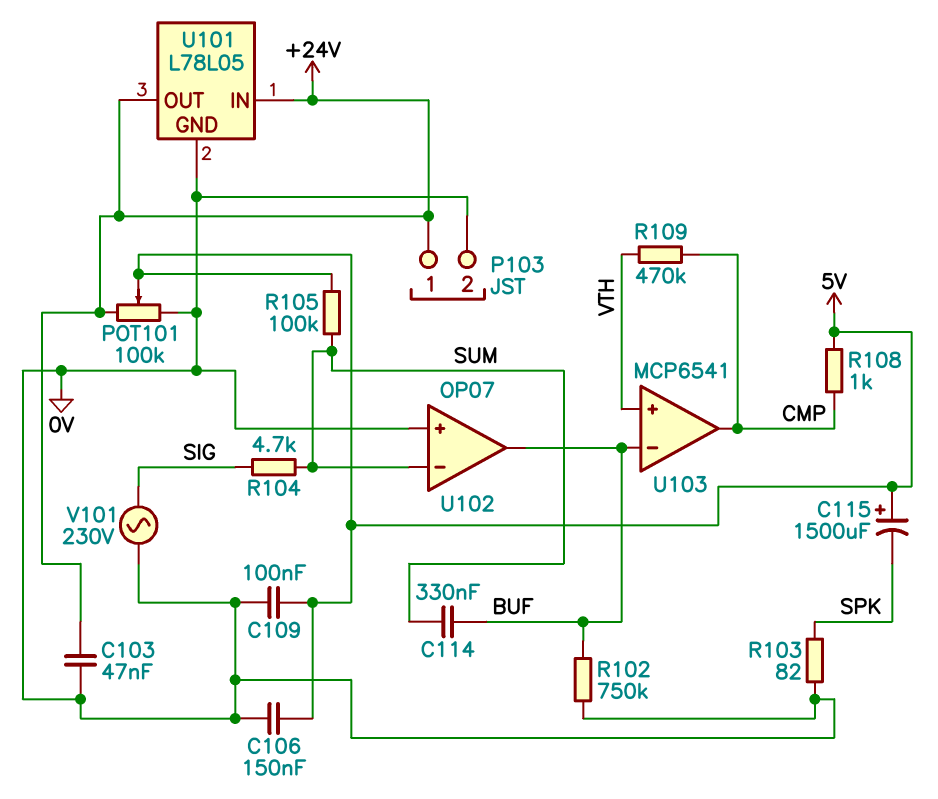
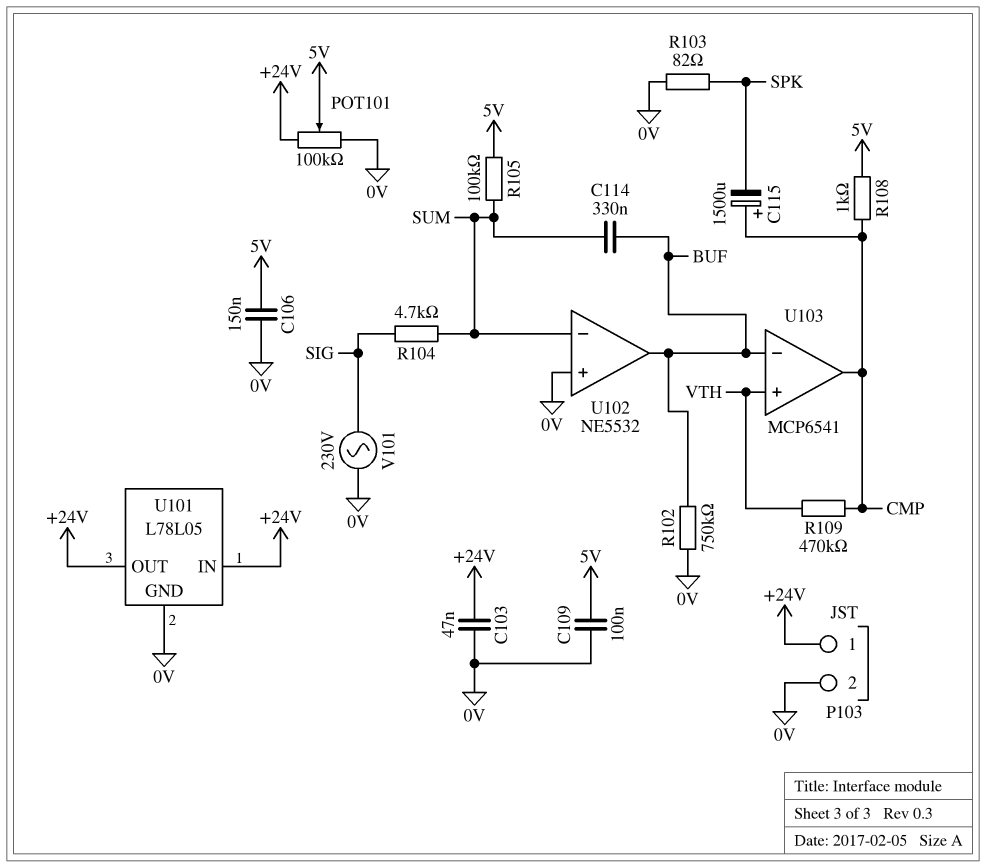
C115: 1500uF (plus 5V, minus SPK) -> 1500uF (plus CMP, minus SPK)
U102: OP07 -> NE5532

